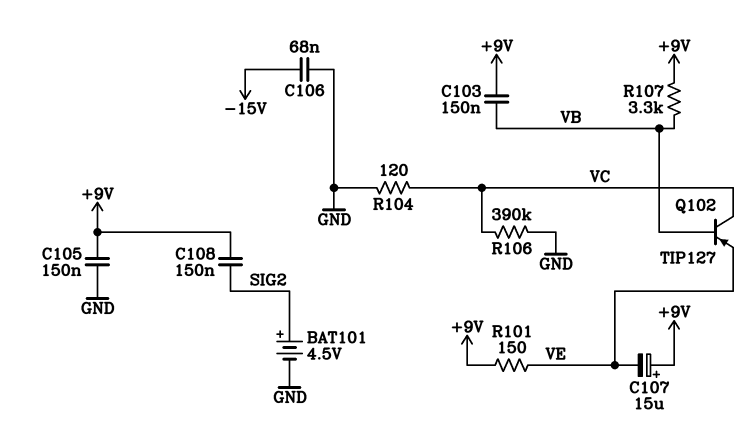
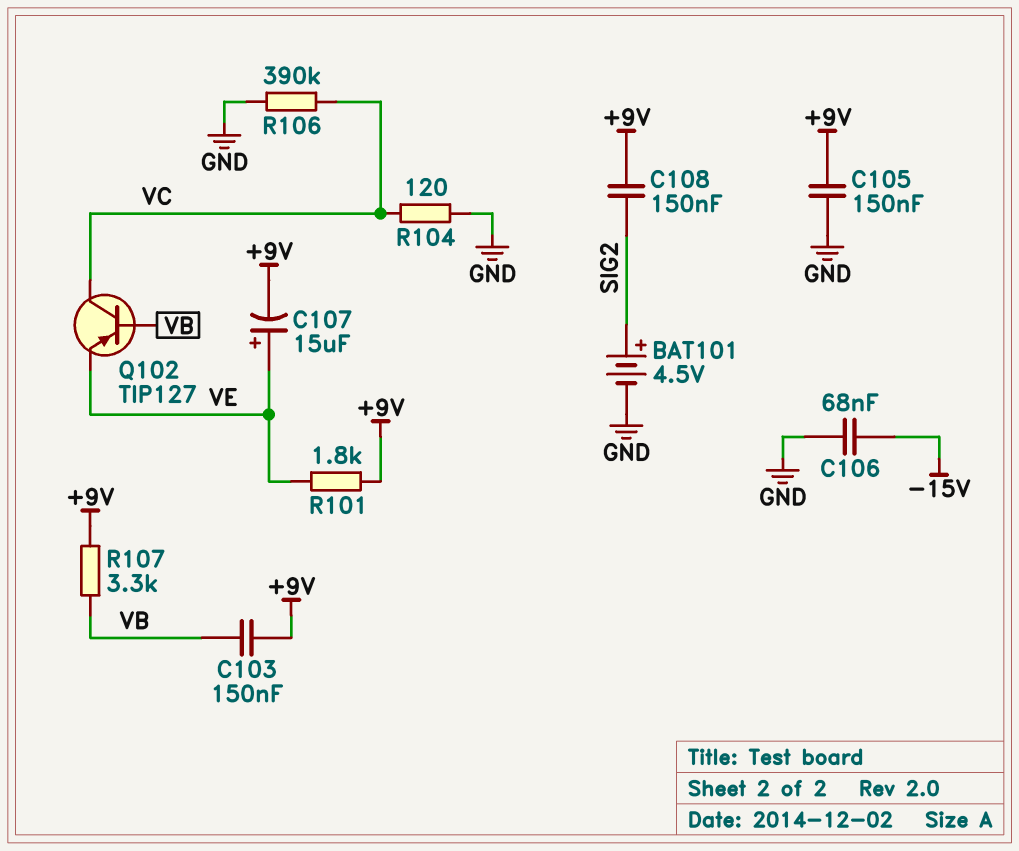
C107: 15uF (plus +9V, minus VE) -> 15uF (plus VE, minus +9V)
R101: 150 (+9V, VE) -> 1.8k (+9V, VE)

